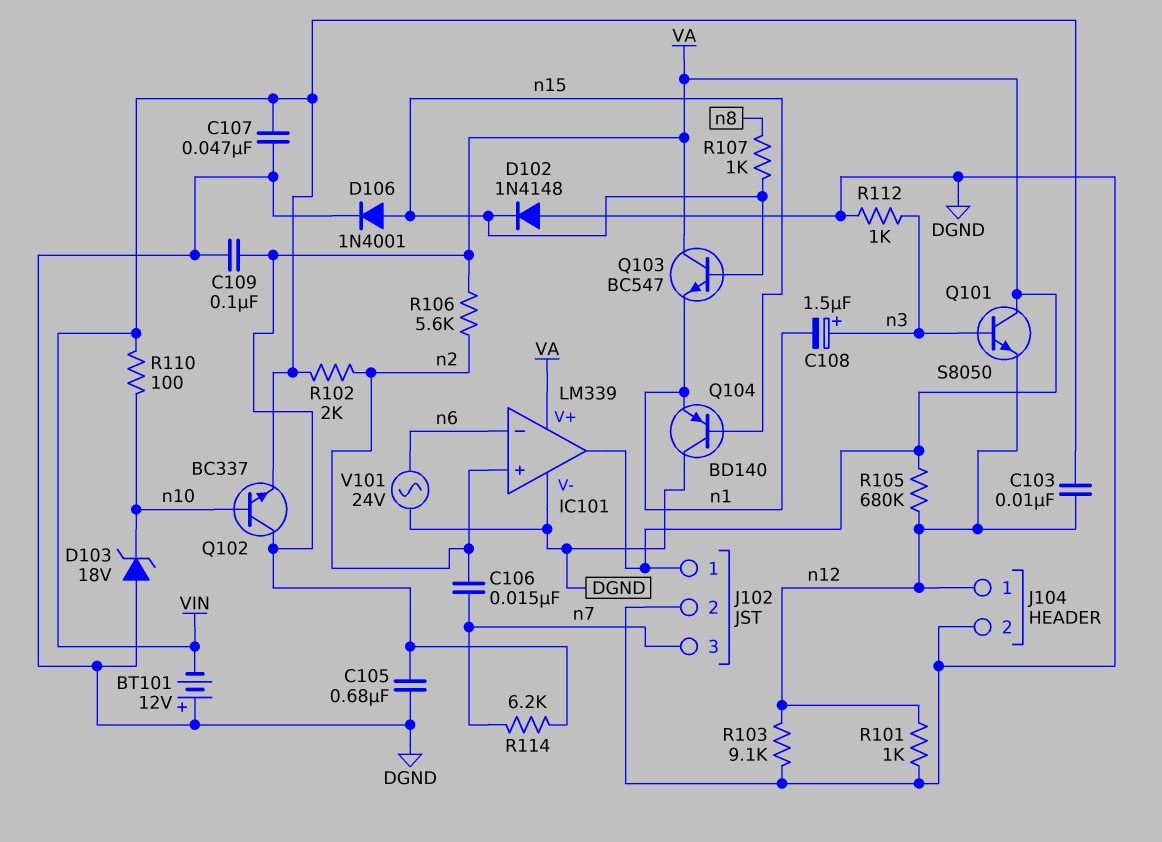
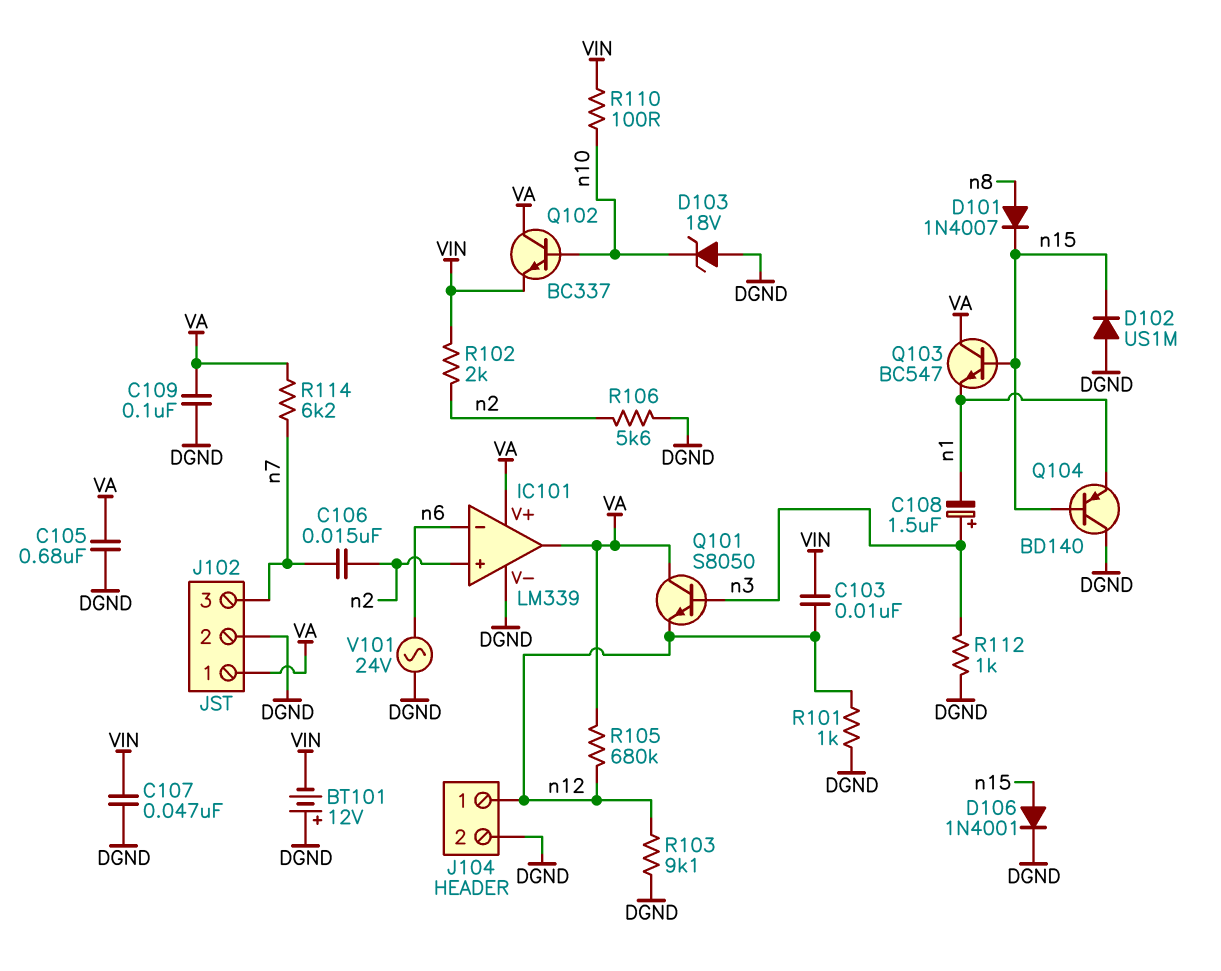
D101: none -> diode 1N4007 (A n8, K n15)
D102: diode 1N4148 (A DGND, K n15) -> diode US1M (A DGND, K n15)
R106: 5.6k (VA, n2) -> 5.6k (DGND, n2)
R107: 1k (n8, n15) -> none

